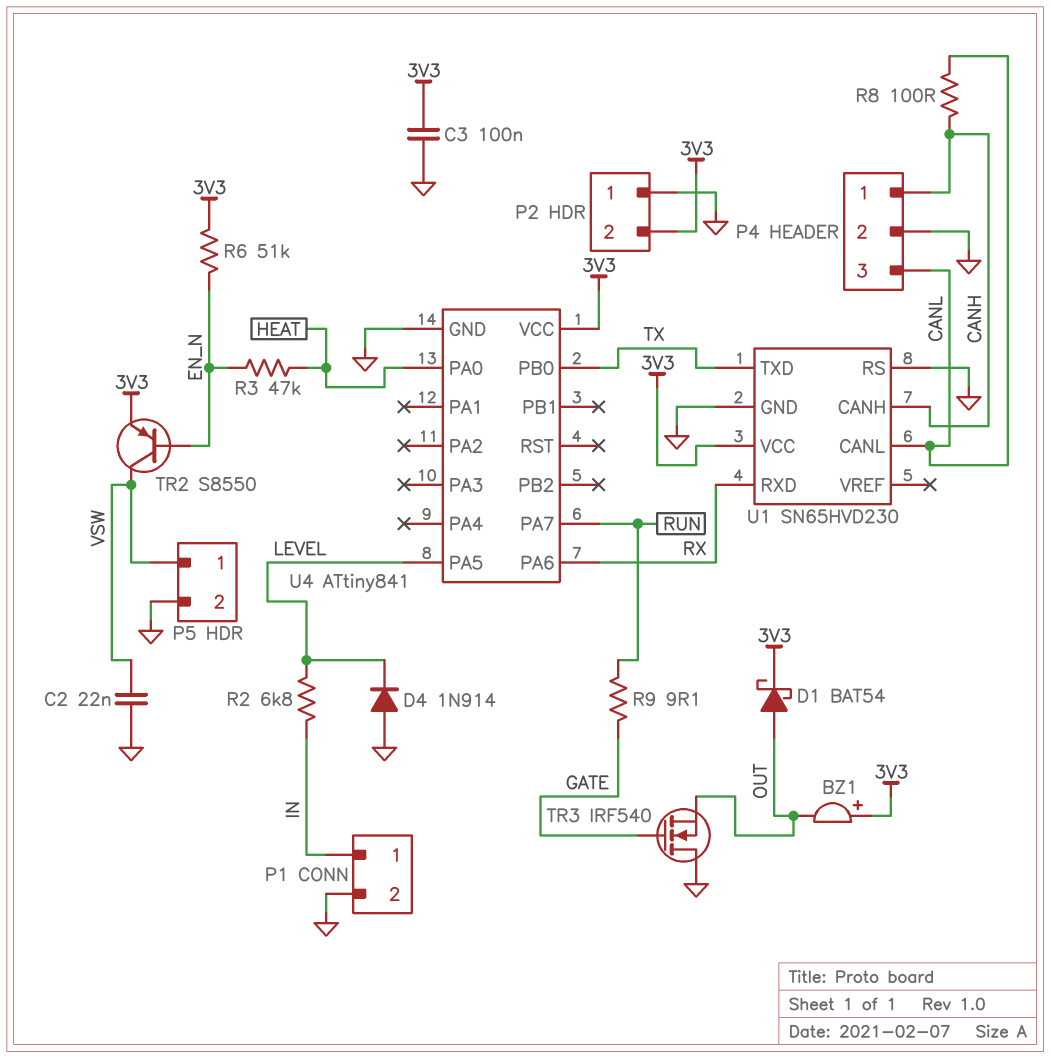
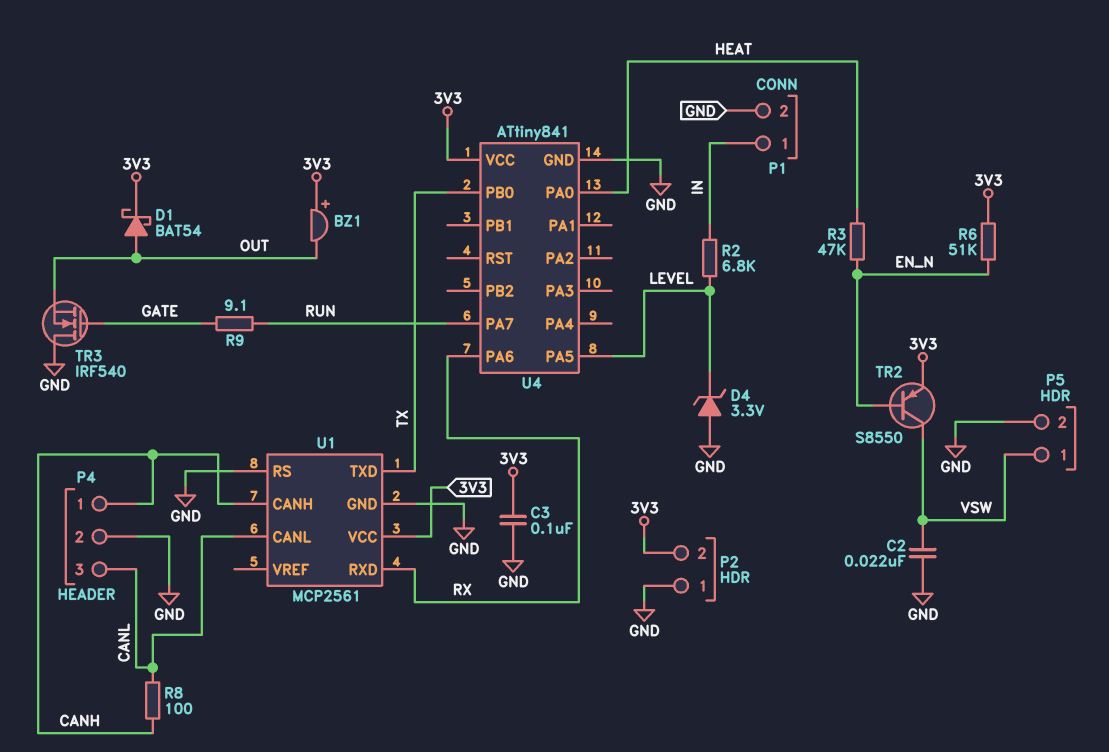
D4: diode 1N914 (A GND, K LEVEL) -> zener 3.3V (A GND, K LEVEL)
U1: SN65HVD230 -> MCP2561

